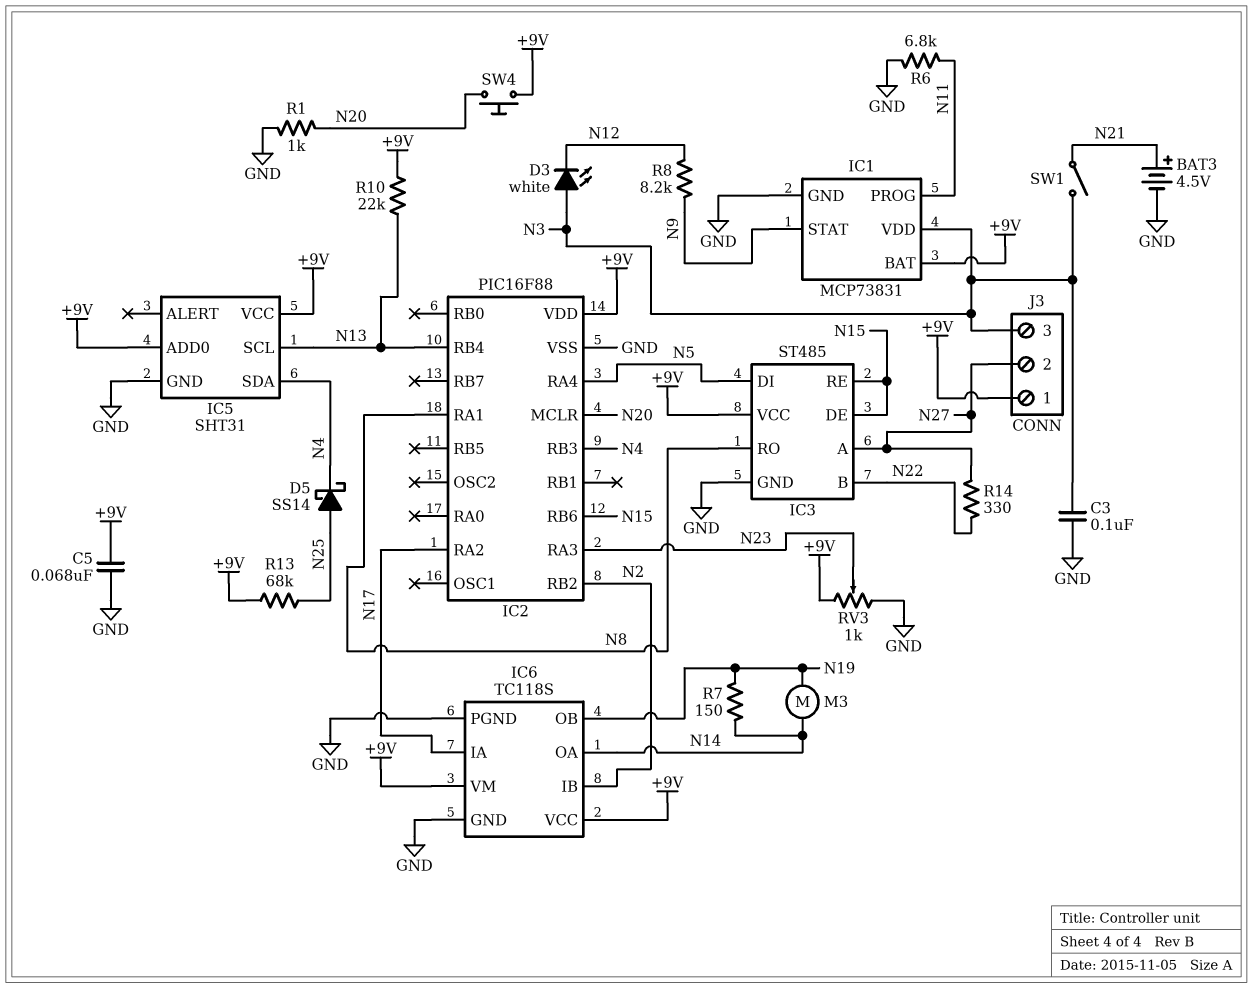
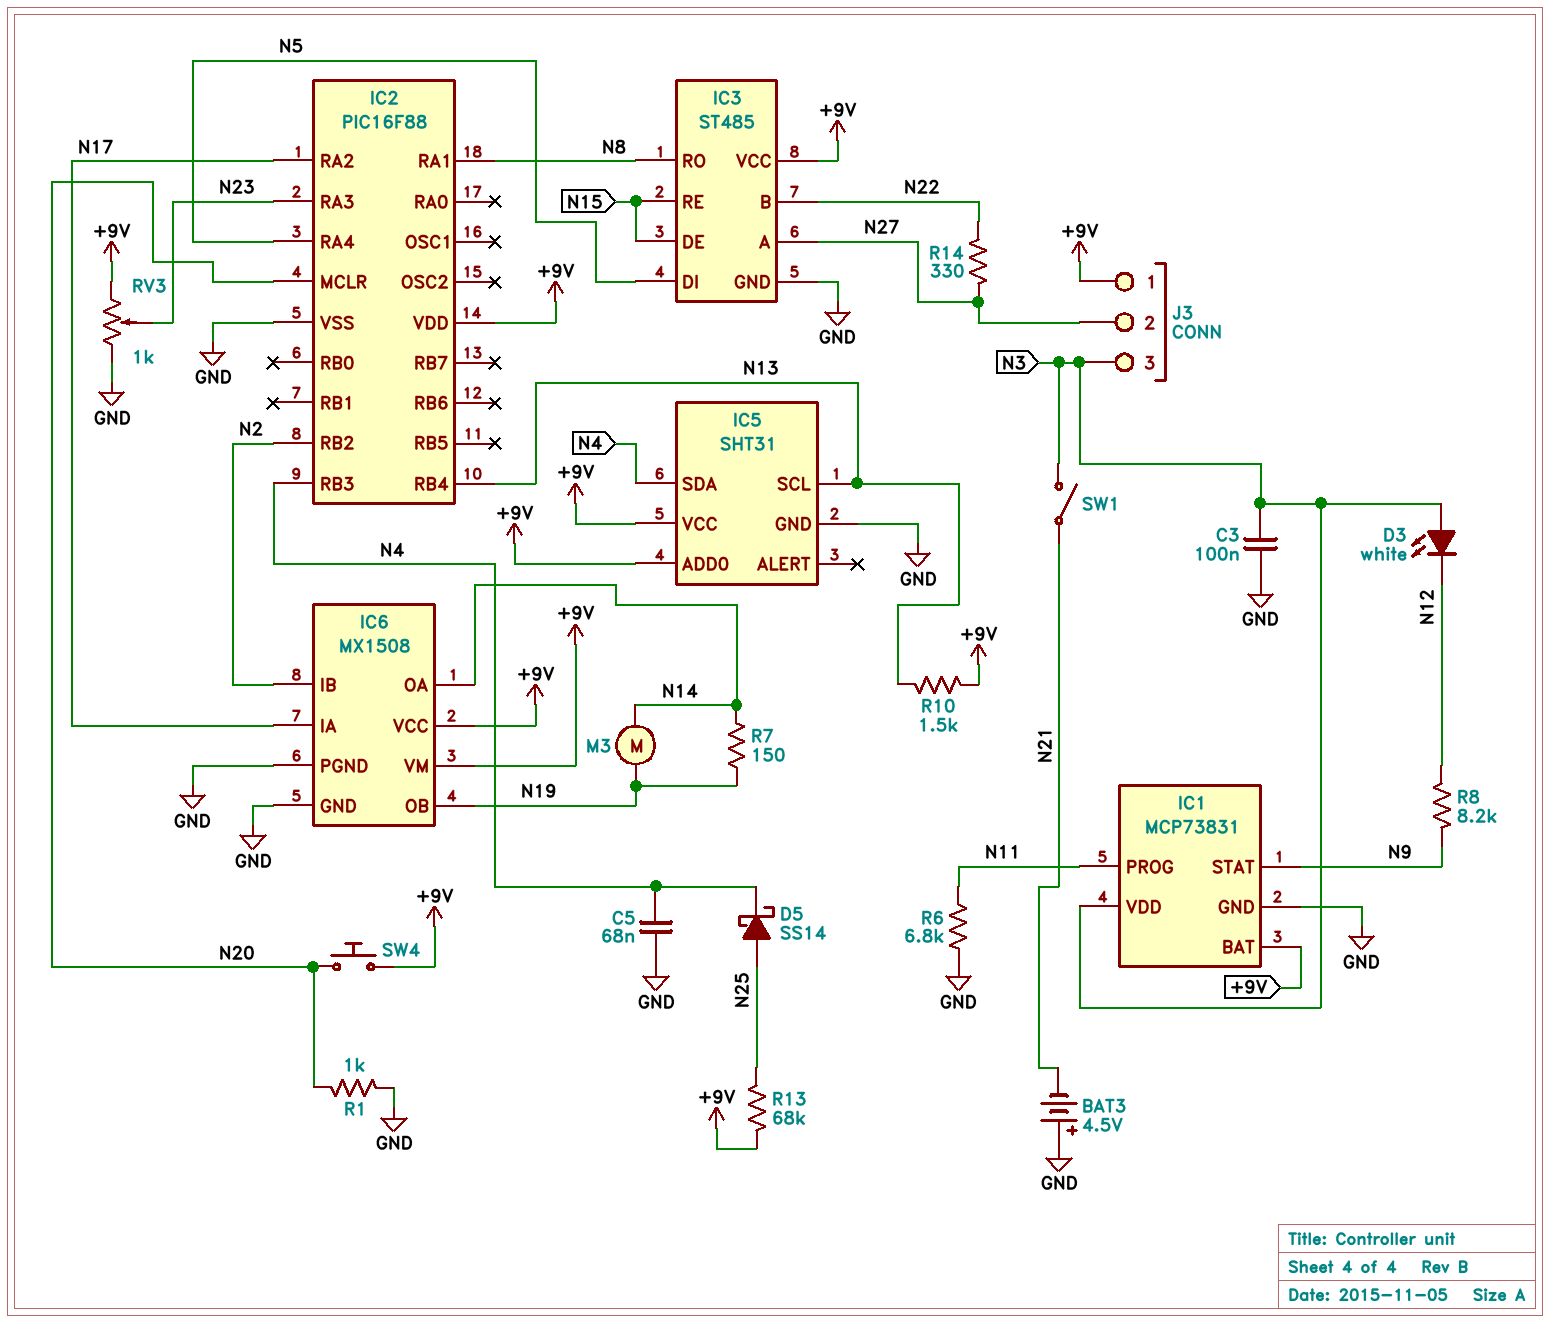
BAT3: 4.5V (plus N21, minus GND) -> 4.5V (plus GND, minus N21)
C5: 68nF (+9V, GND) -> 68nF (GND, N4)
IC2 pin RB6: N15 -> none
IC6: TC118S -> MX1508
R10: 22k (+9V, N13) -> 1.5k (+9V, N13)

